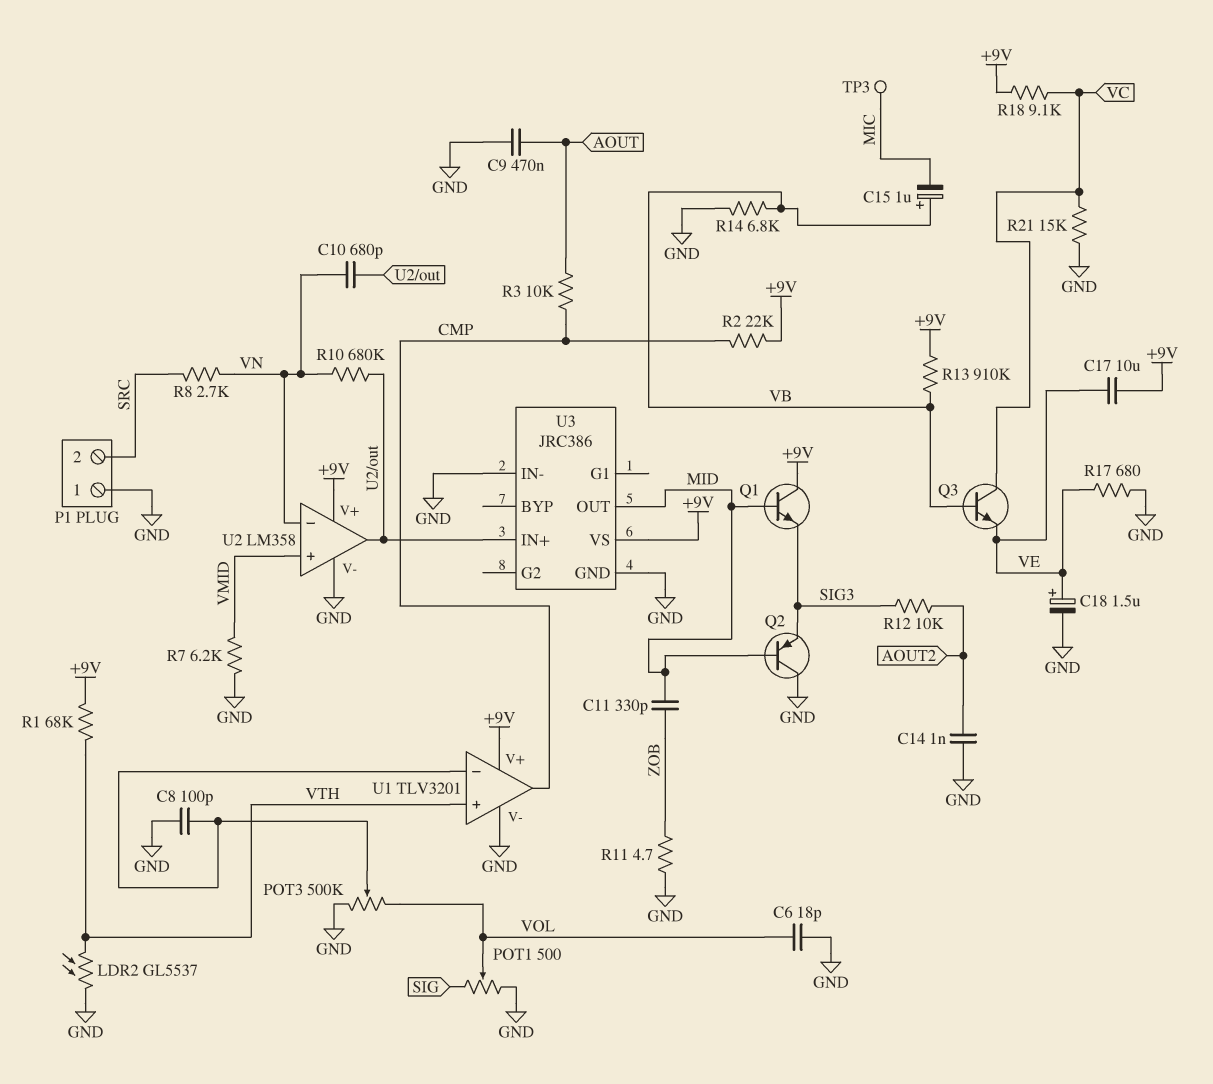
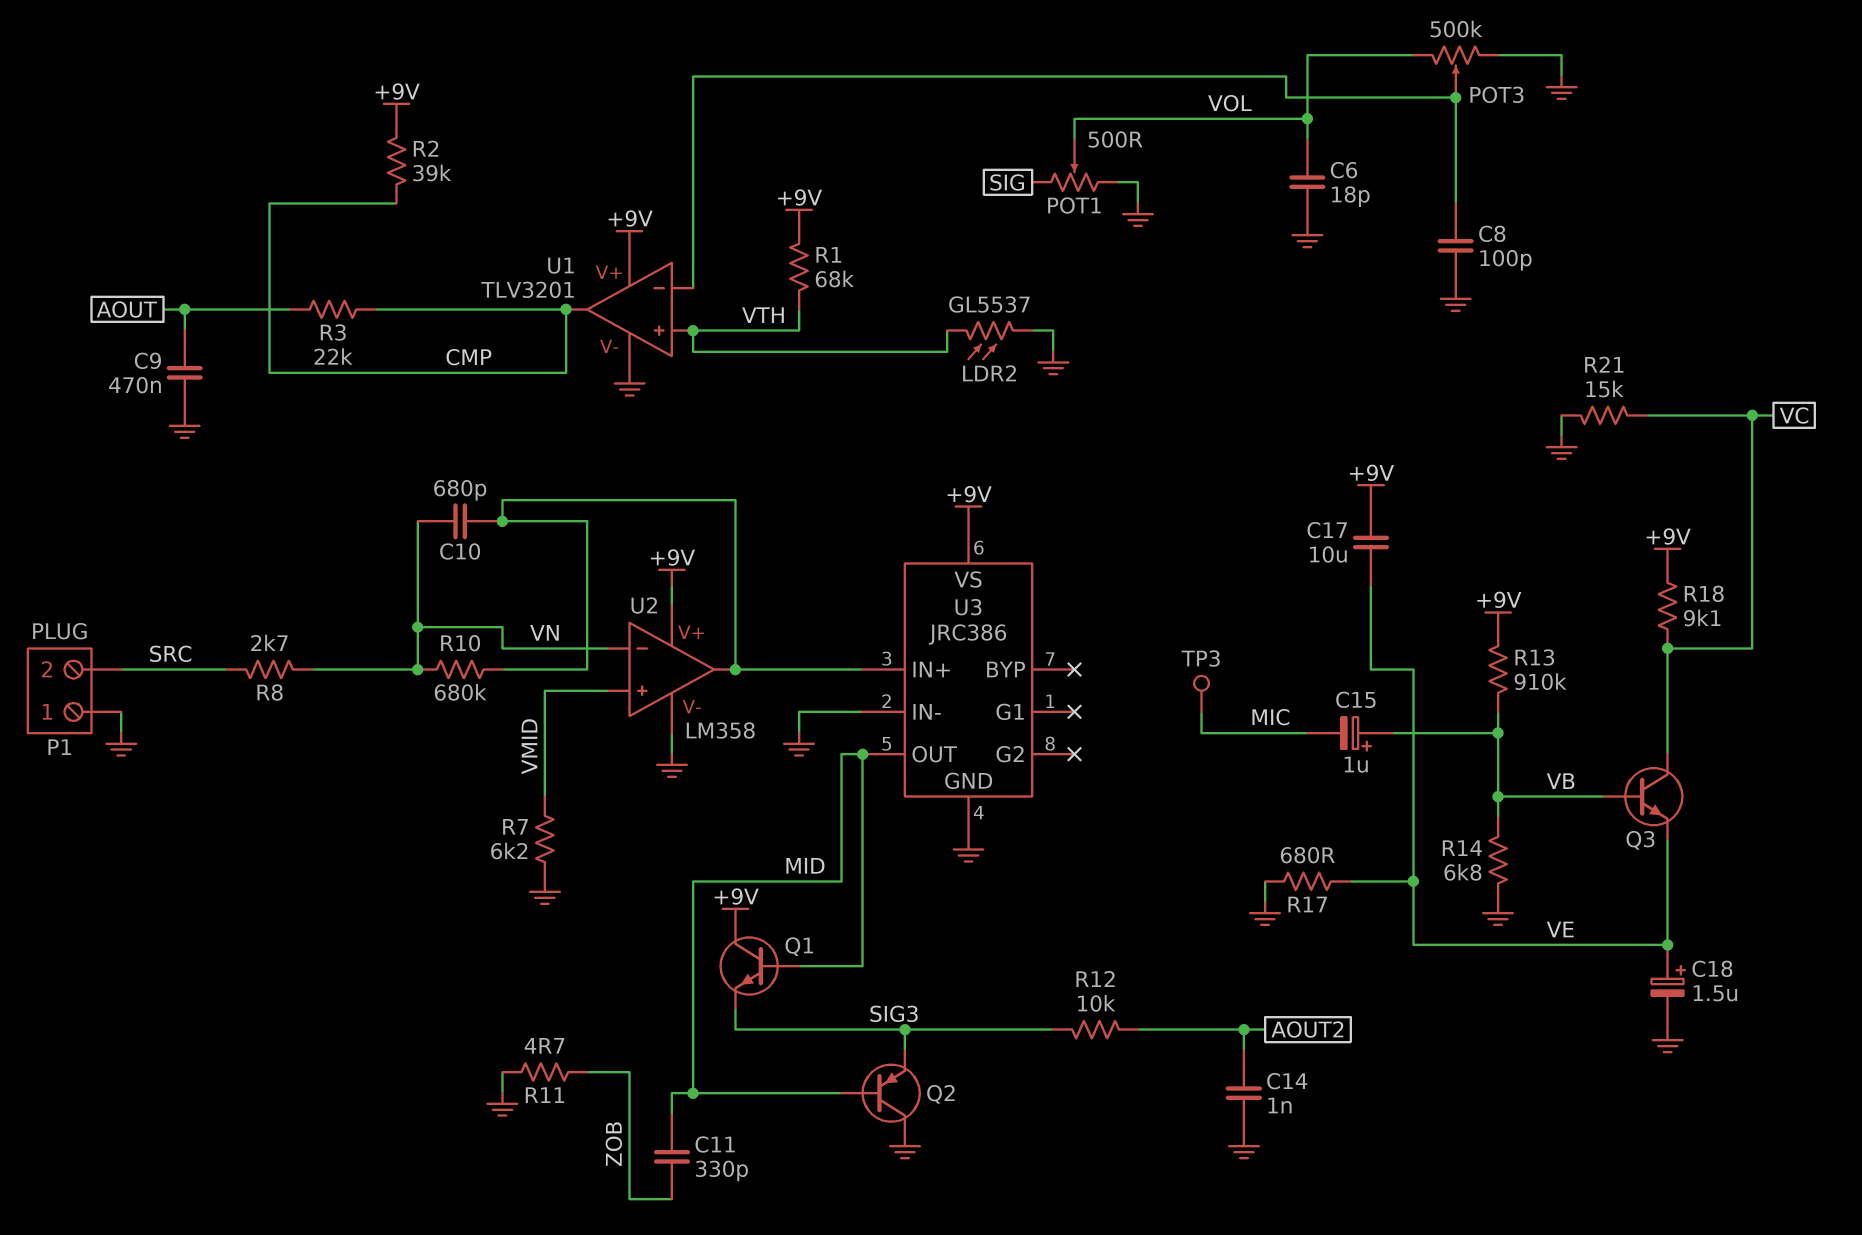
R2: 22k (+9V, CMP) -> 39k (+9V, CMP)
R3: 10k (AOUT, CMP) -> 22k (AOUT, CMP)

